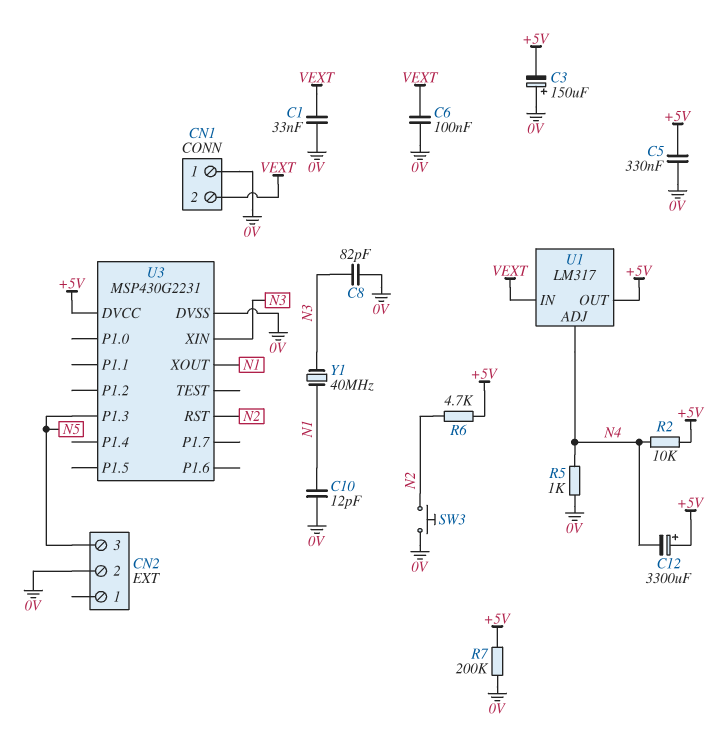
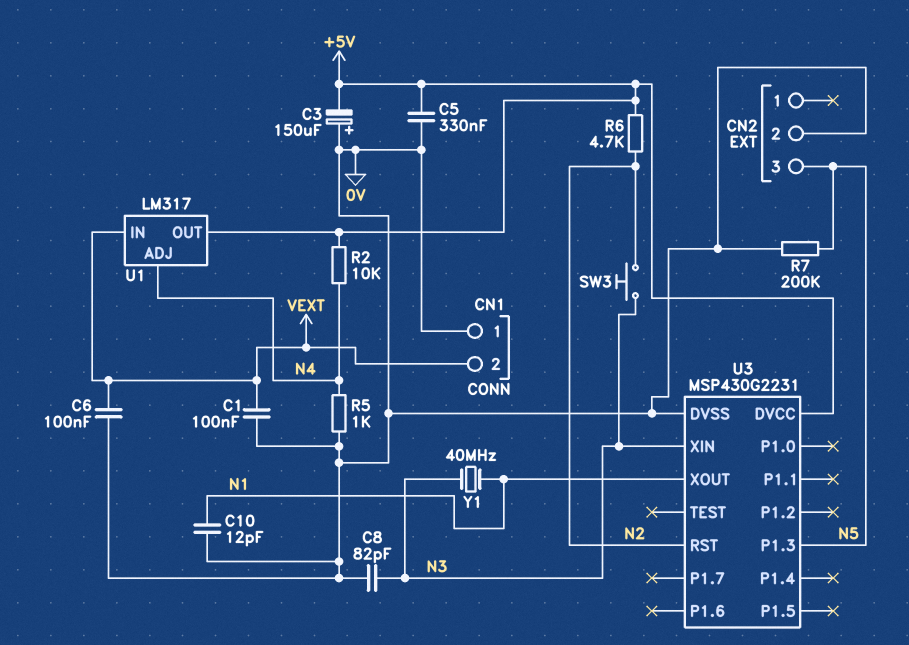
C1: 33nF (0V, VEXT) -> 100nF (0V, VEXT)
C12: 3300uF (plus +5V, minus N4) -> none
R7: 200k (+5V, 0V) -> 200k (0V, N5)
SW3: button (0V, N2) -> button (N2, N3)

